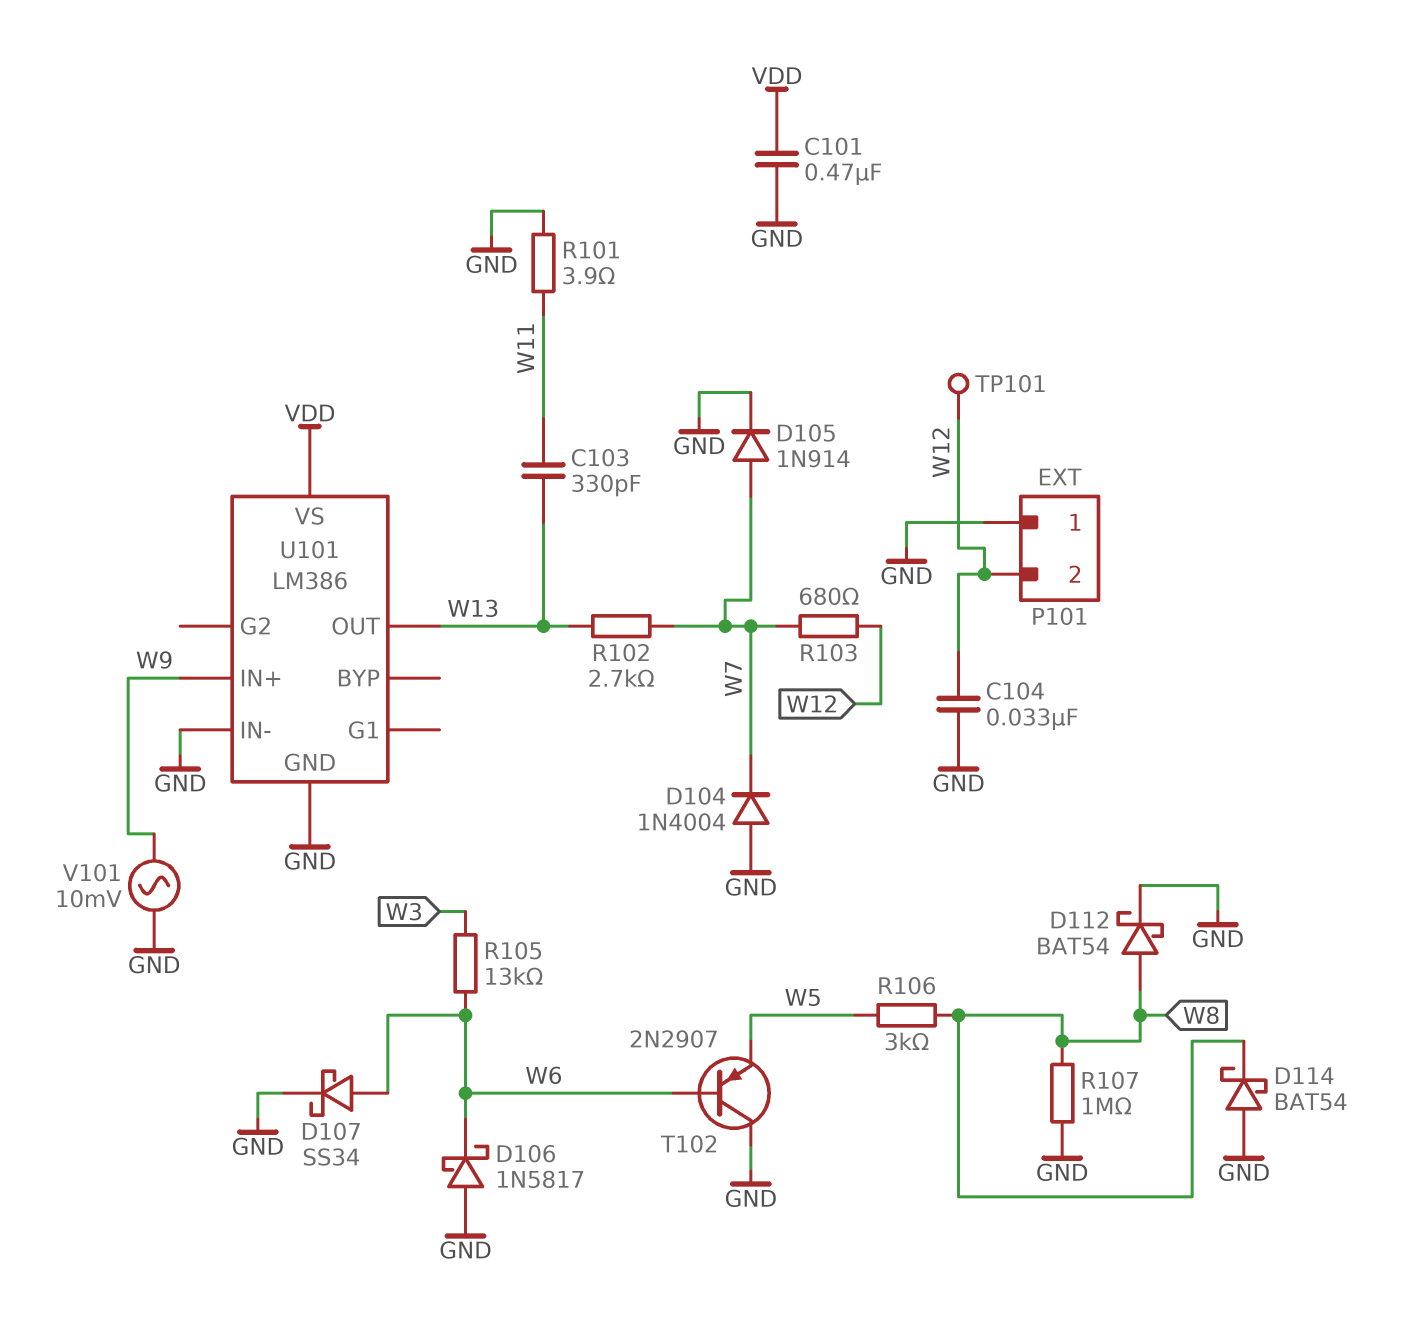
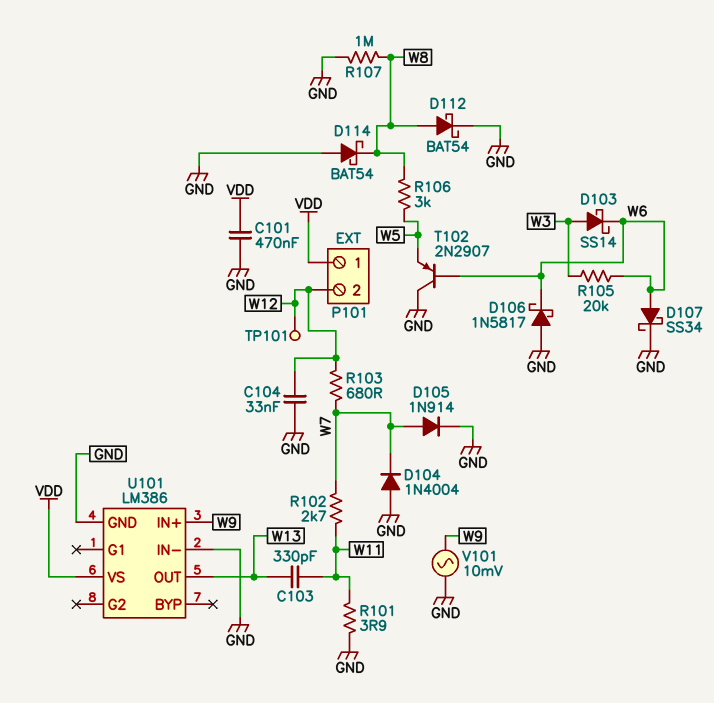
D103: none -> schottky SS14 (A W3, K W6)
P101 pin 1: GND -> VDD
R102: 2.7k (W7, W13) -> 2.7k (W7, W11)
R105: 13k (W3, W6) -> 20k (W3, W6)

